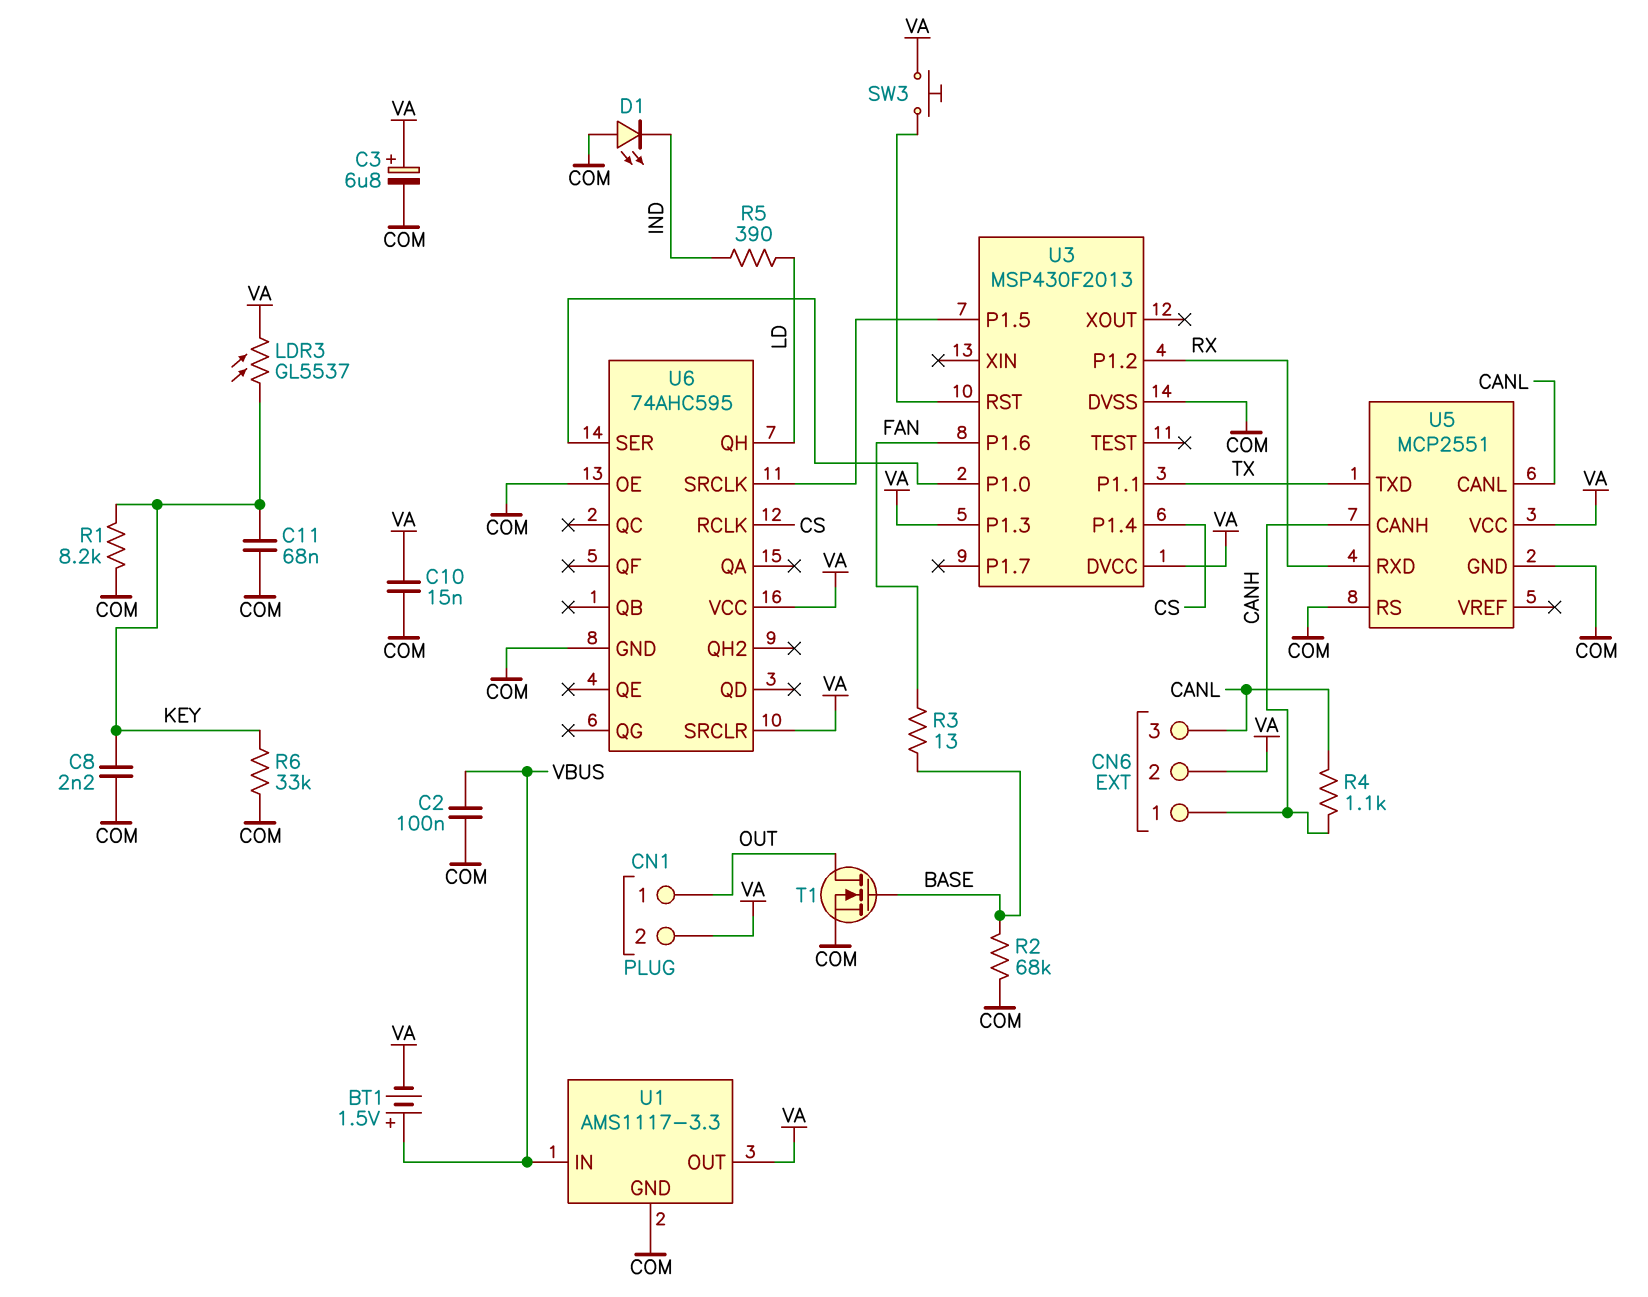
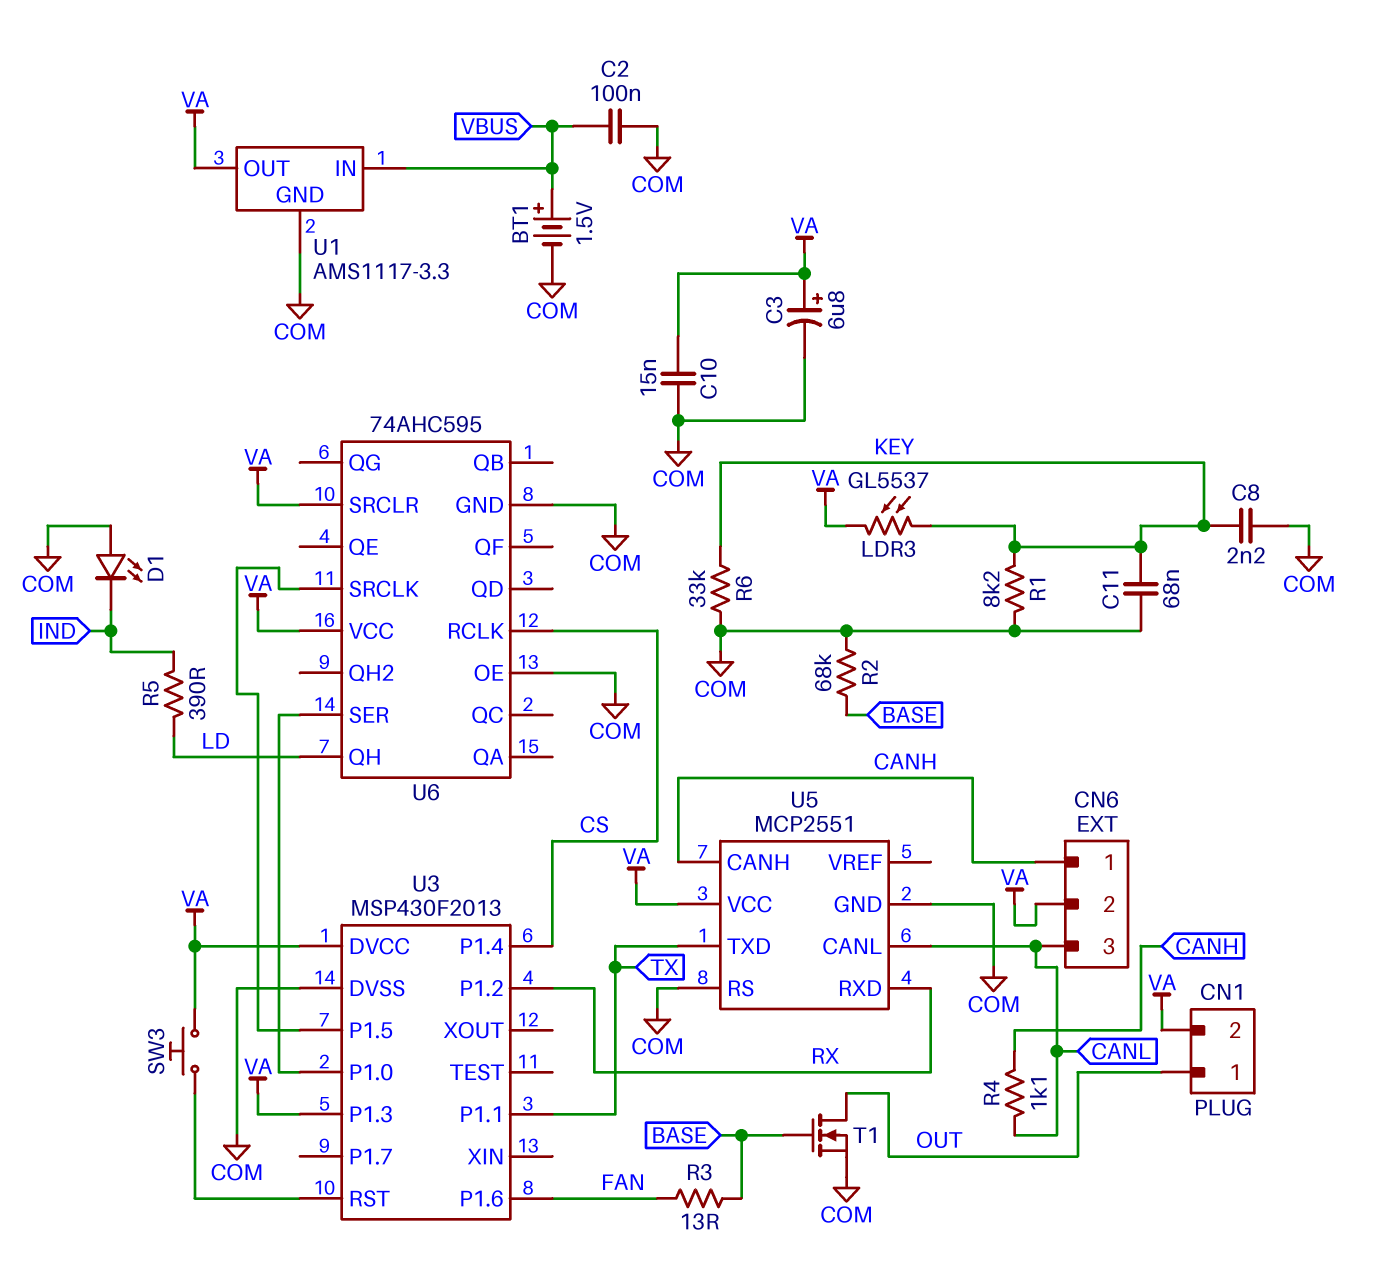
BT1: 1.5V (plus VBUS, minus VA) -> 1.5V (plus VBUS, minus COM)

